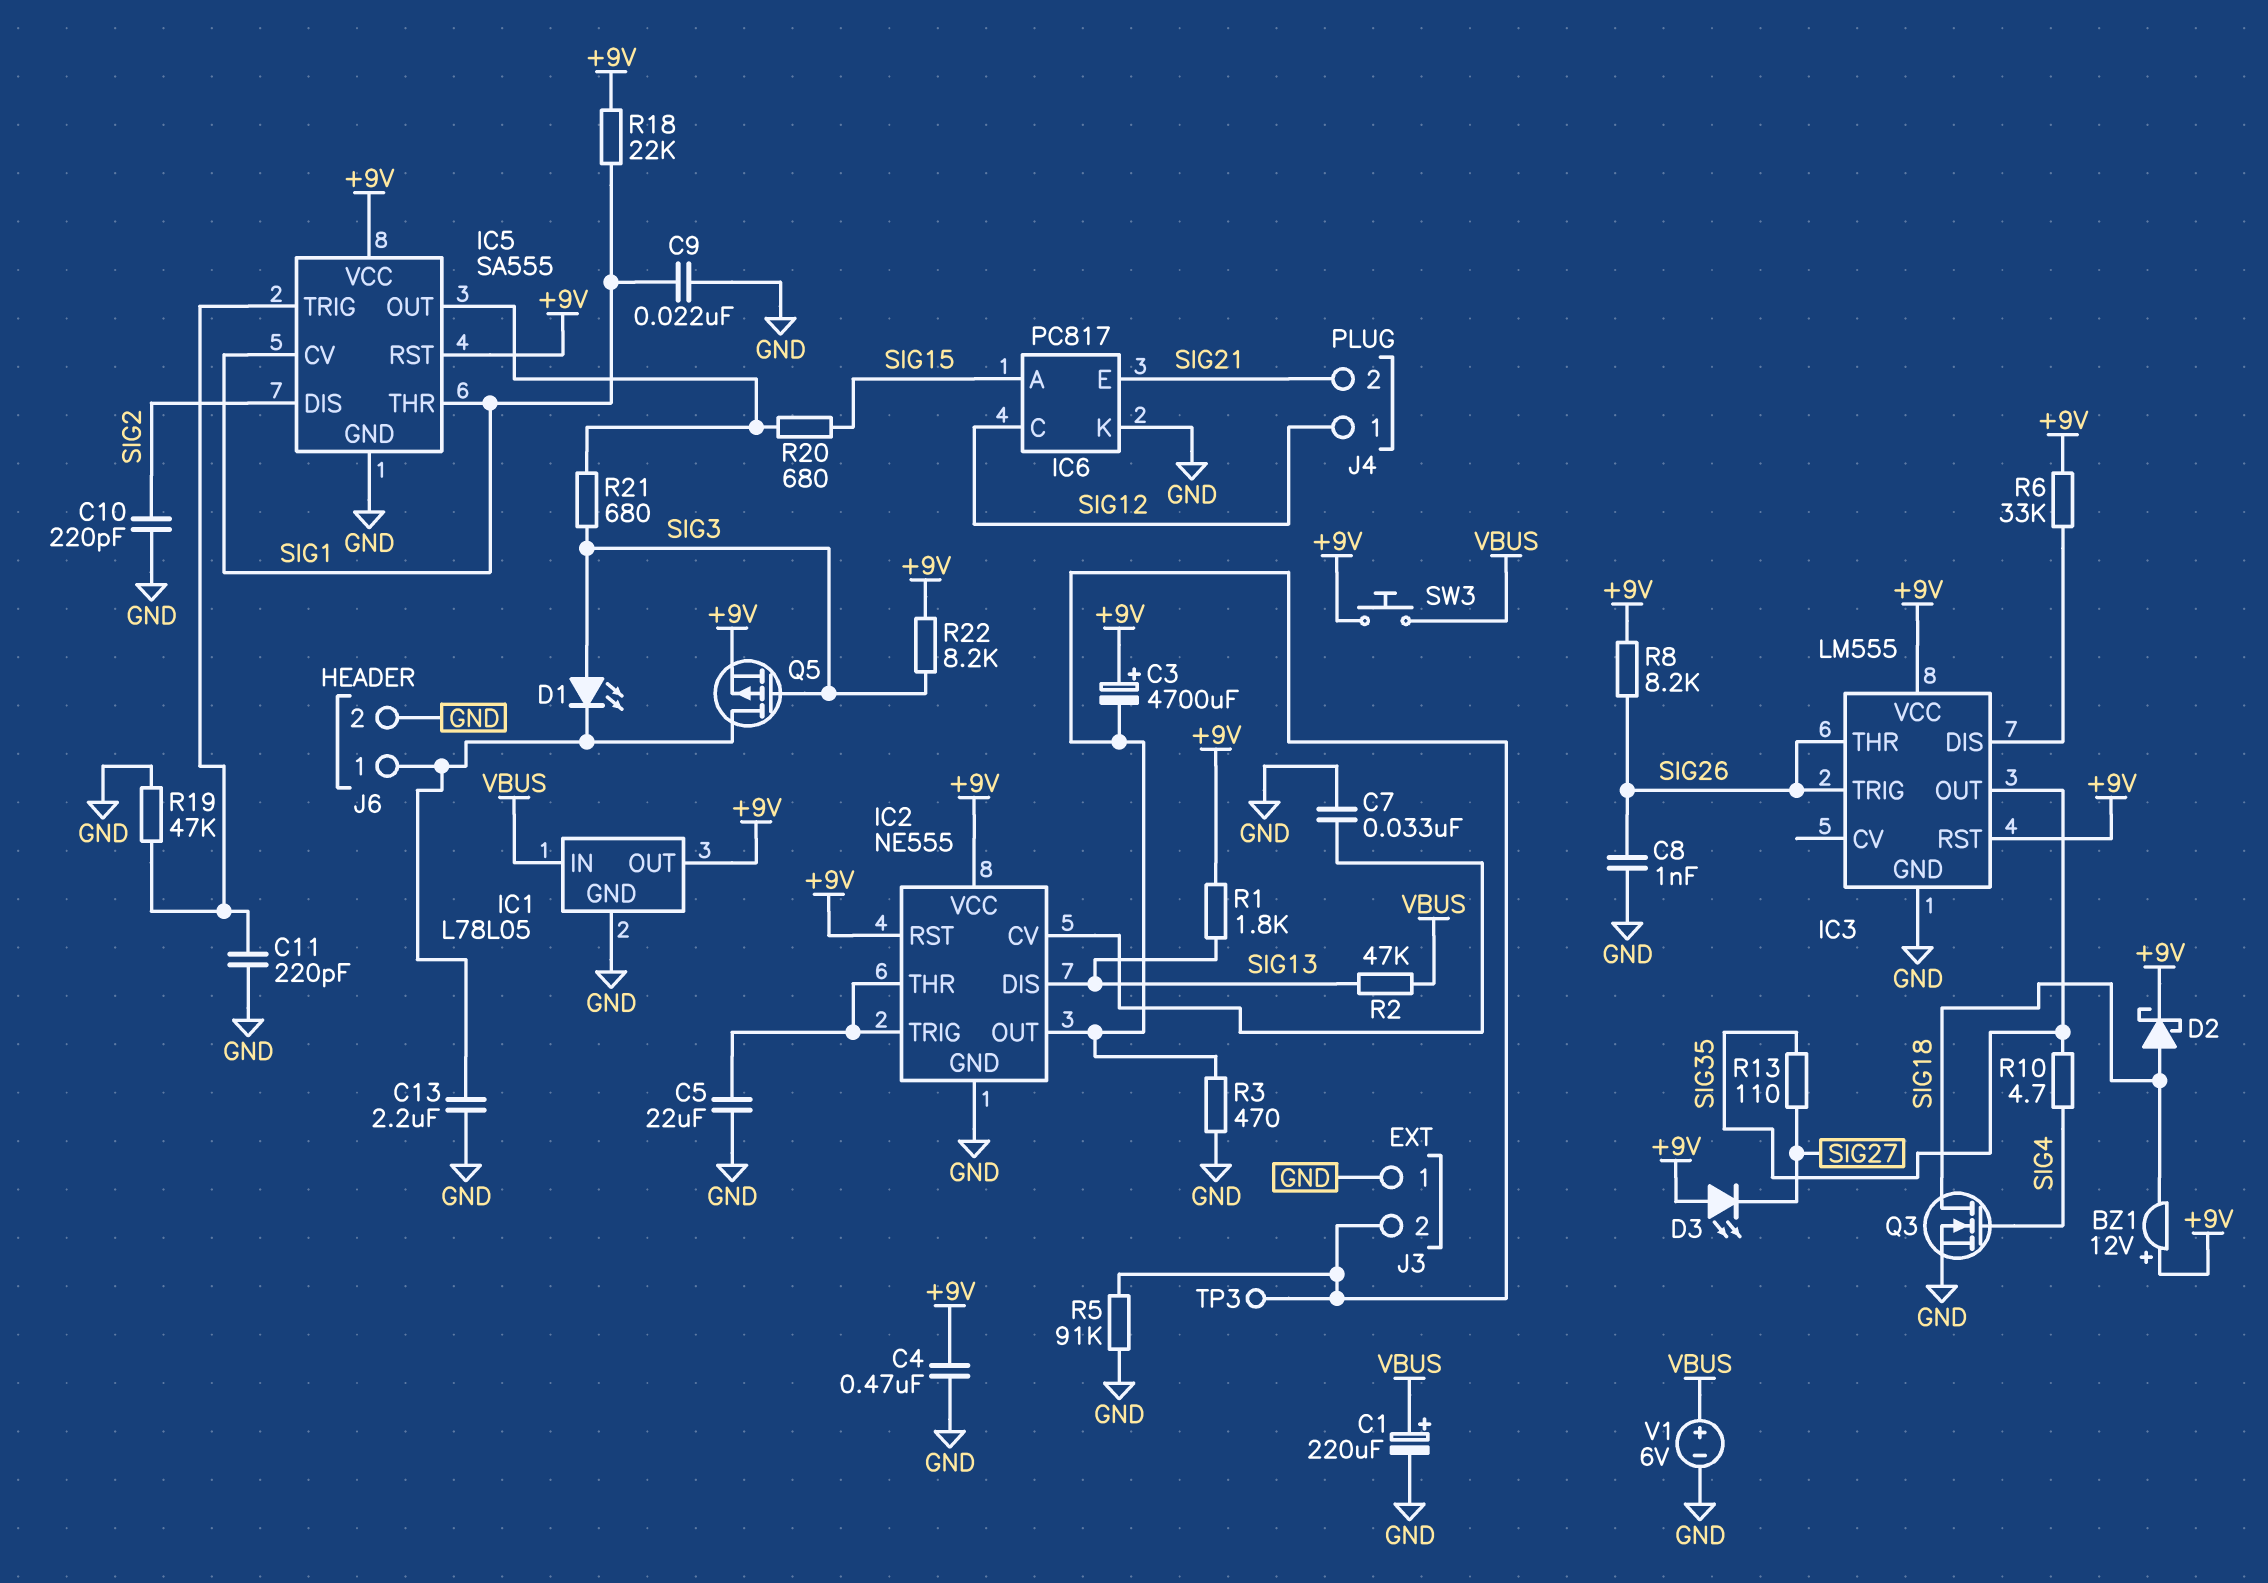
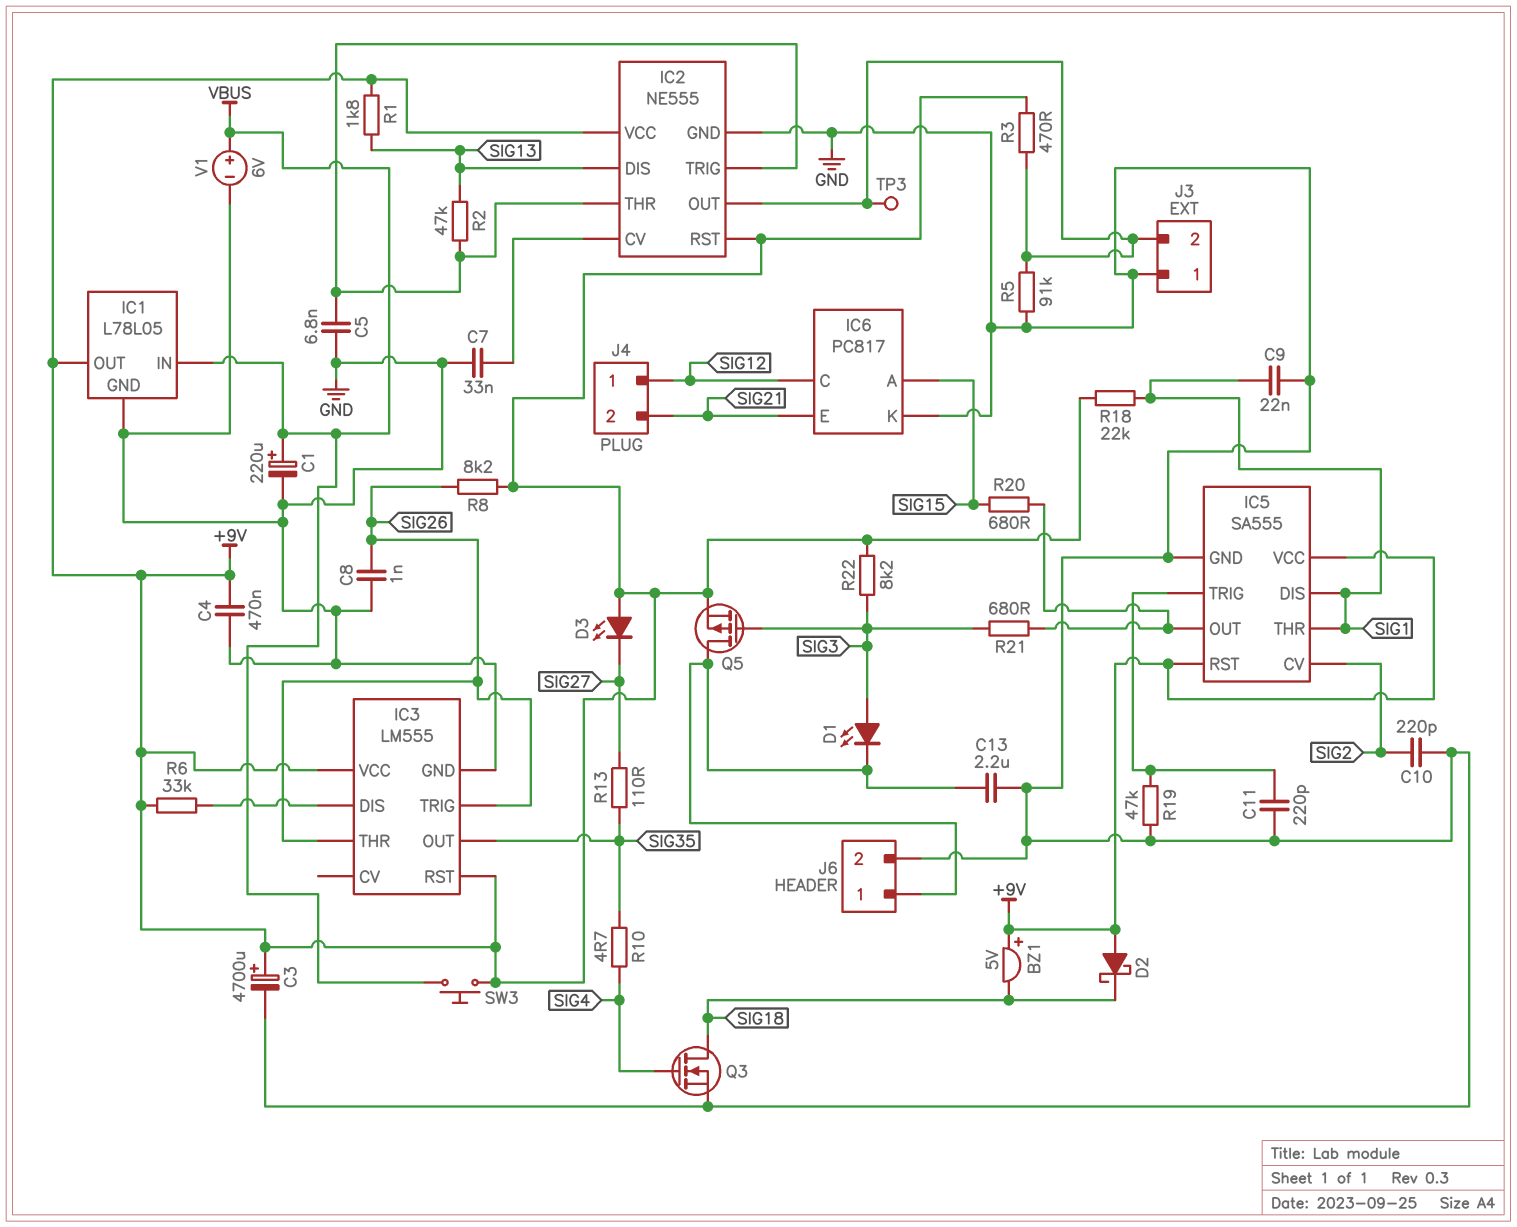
BZ1: buzzer 12V (plus +9V, minus SIG18) -> buzzer 5V (plus +9V, minus SIG18)
C3: 4700uF (plus +9V, minus IC2/OUT) -> 4700uF (plus +9V, minus GND)
C5: 22uF (GND, IC2/THR) -> 6.8nF (GND, IC2/THR)
D2: schottky (A SIG18, K +9V) -> schottky (A +9V, K SIG18)
IC5 pin CV: SIG1 -> SIG2
IC5 pin DIS: SIG2 -> SIG1
R2: 47k (SIG13, VBUS) -> 47k (IC2/THR, SIG13)
R3: 470 (GND, IC2/OUT) -> 470 (+9V, IC2/OUT)

